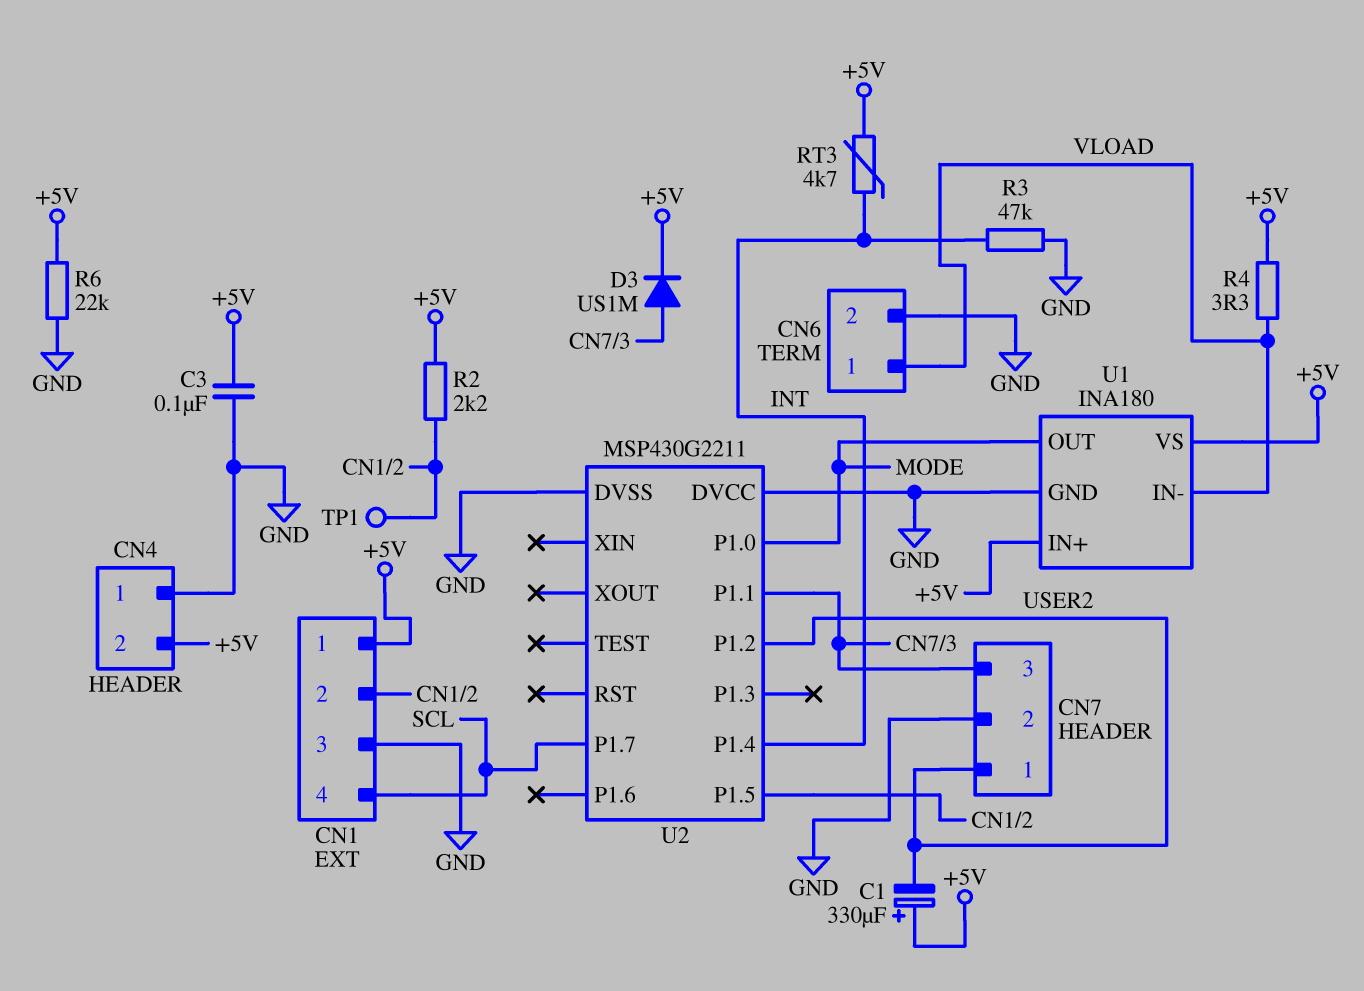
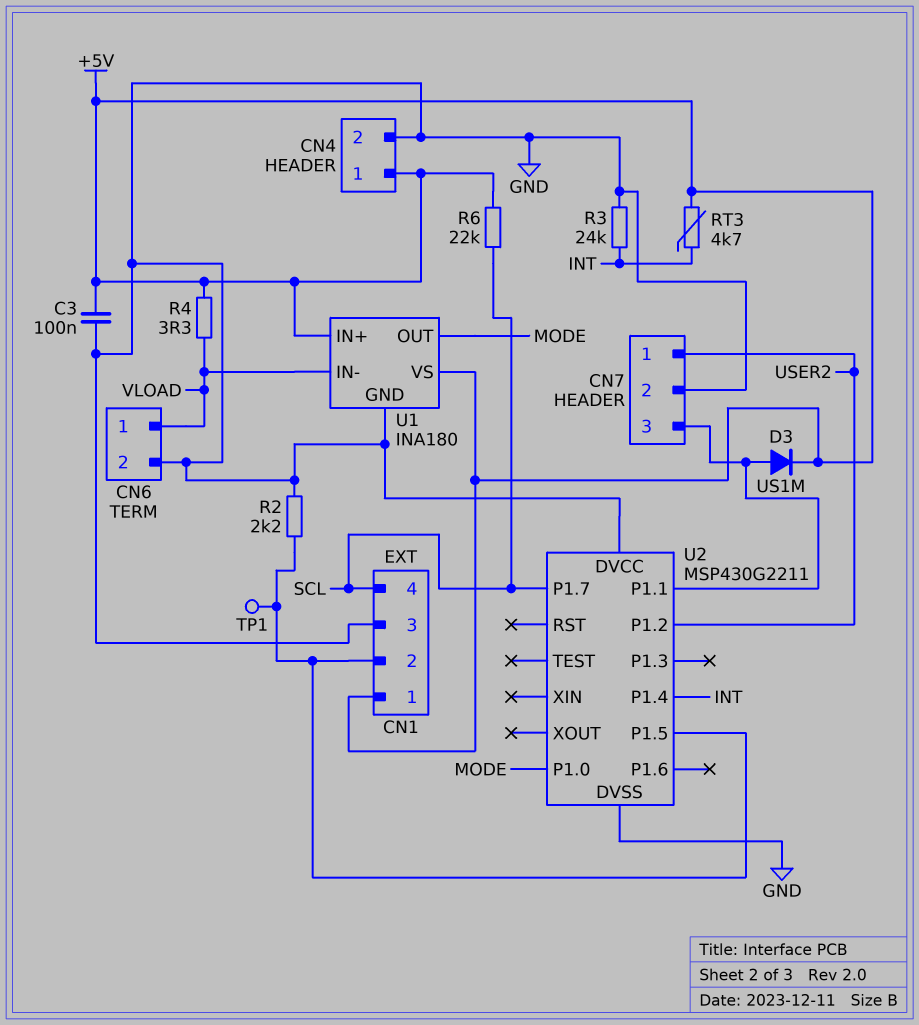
C1: 330uF (plus +5V, minus USER2) -> none
CN4 pin 1: GND -> +5V
CN4 pin 2: +5V -> GND
R2: 2.2k (+5V, CN1/2) -> 2.2k (CN1/2, GND)
R3: 47k (GND, INT) -> 24k (GND, INT)
R6: 22k (+5V, GND) -> 22k (+5V, SCL)

